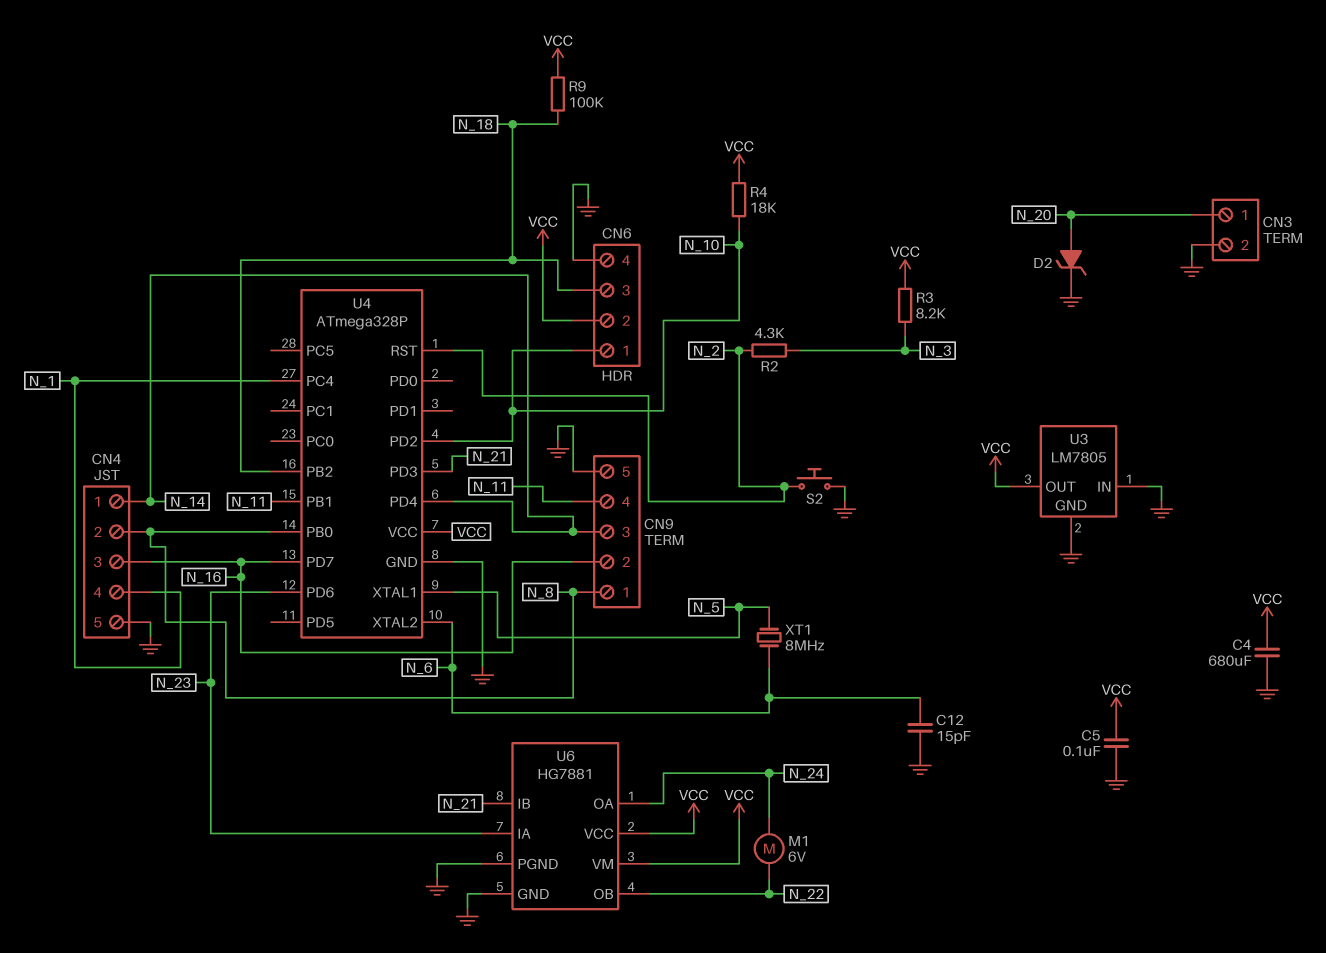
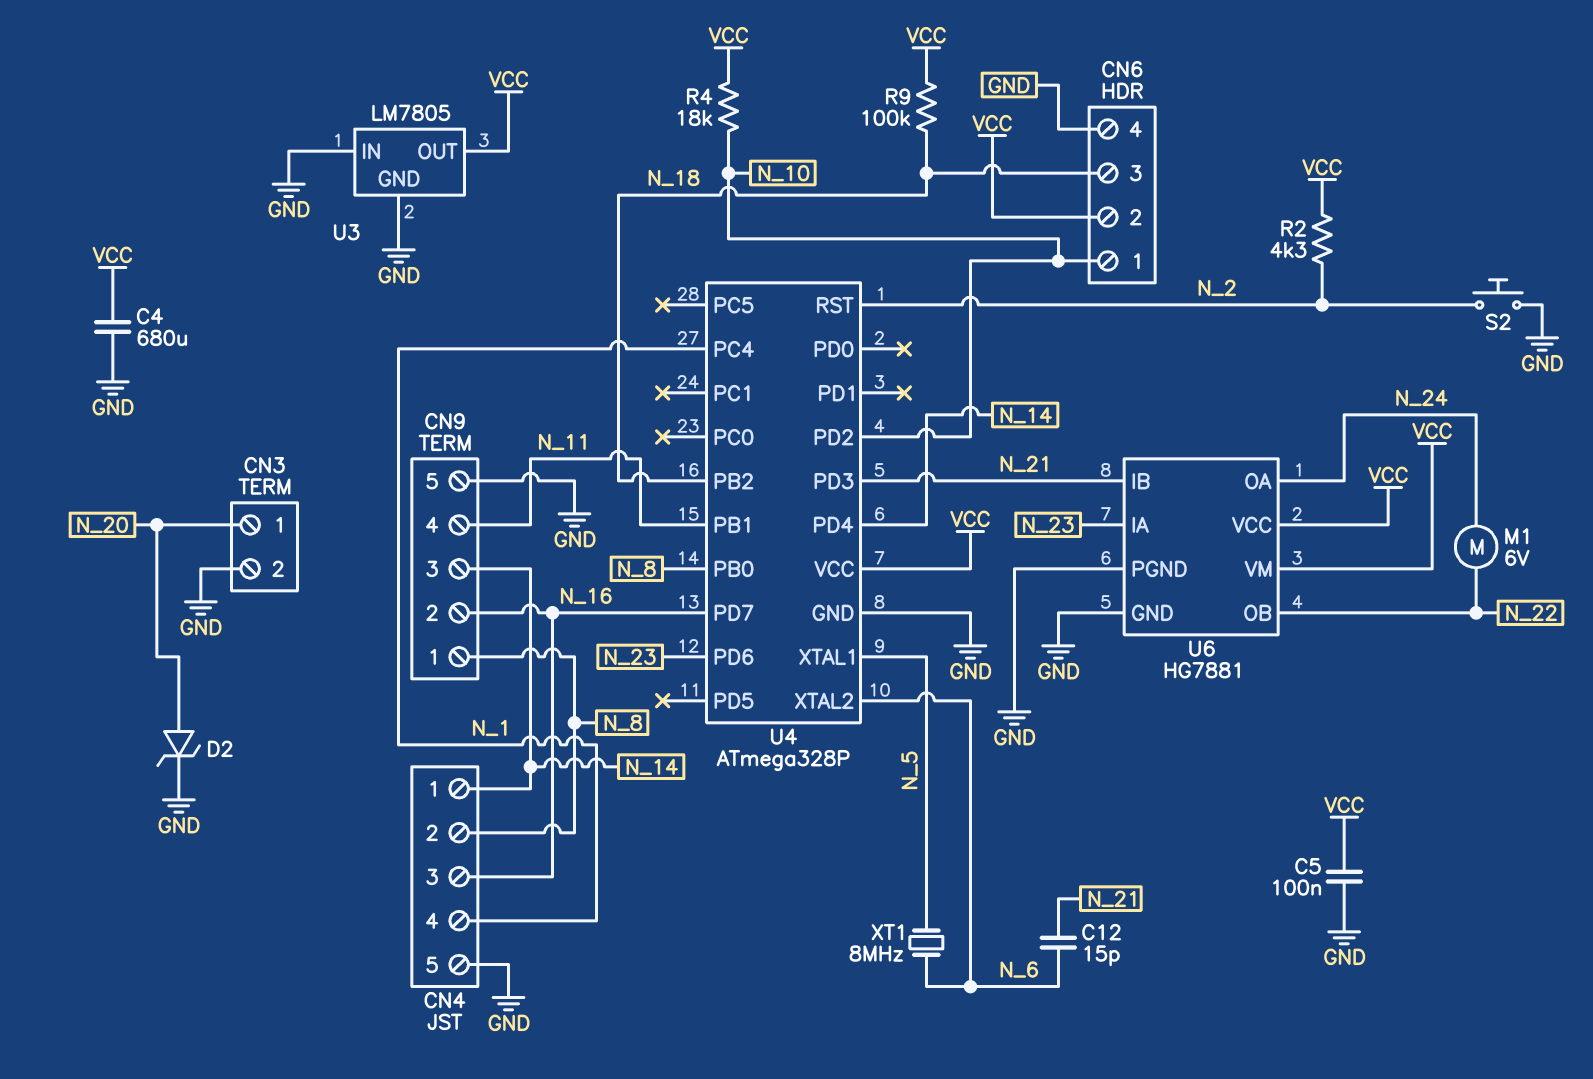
C12: 15pF (GND, N_6) -> 15pF (N_6, N_21)
R2: 4.3k (N_2, N_3) -> 4.3k (N_2, VCC)
R3: 8.2k (N_3, VCC) -> none

